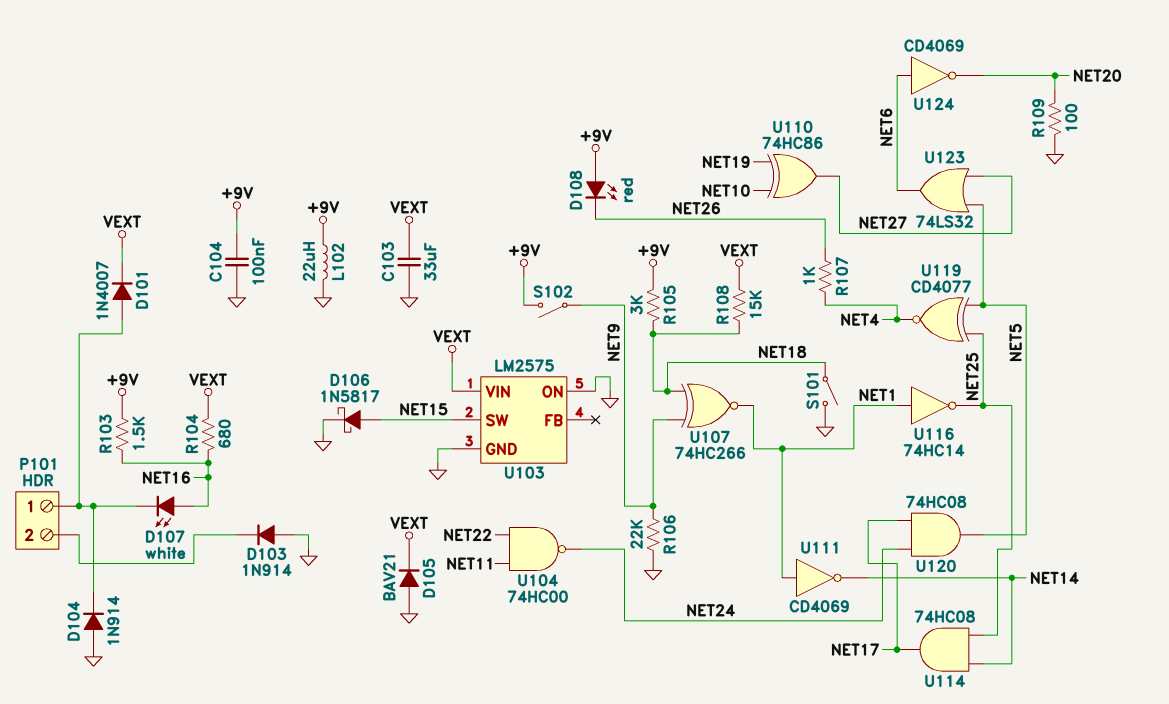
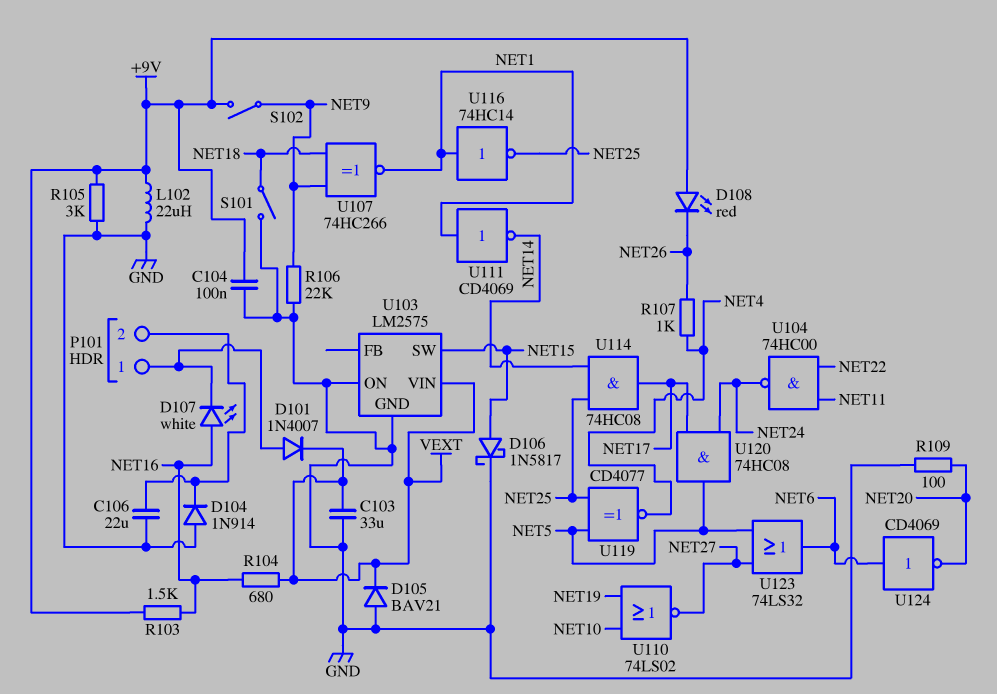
C106: none -> 22uF (GND, P101/2)
D103: diode 1N914 (A GND, K P101/2) -> none
D104: diode 1N914 (A GND, K P101/1) -> diode 1N914 (A GND, K P101/2)
R105: 3k (+9V, NET18) -> 3k (+9V, GND)
R108: 15k (NET18, VEXT) -> none
U110: XOR 74HC86 (in NET10, in NET19, out NET27) -> NOR 74LS02 (in NET10, in NET19, out NET27)

